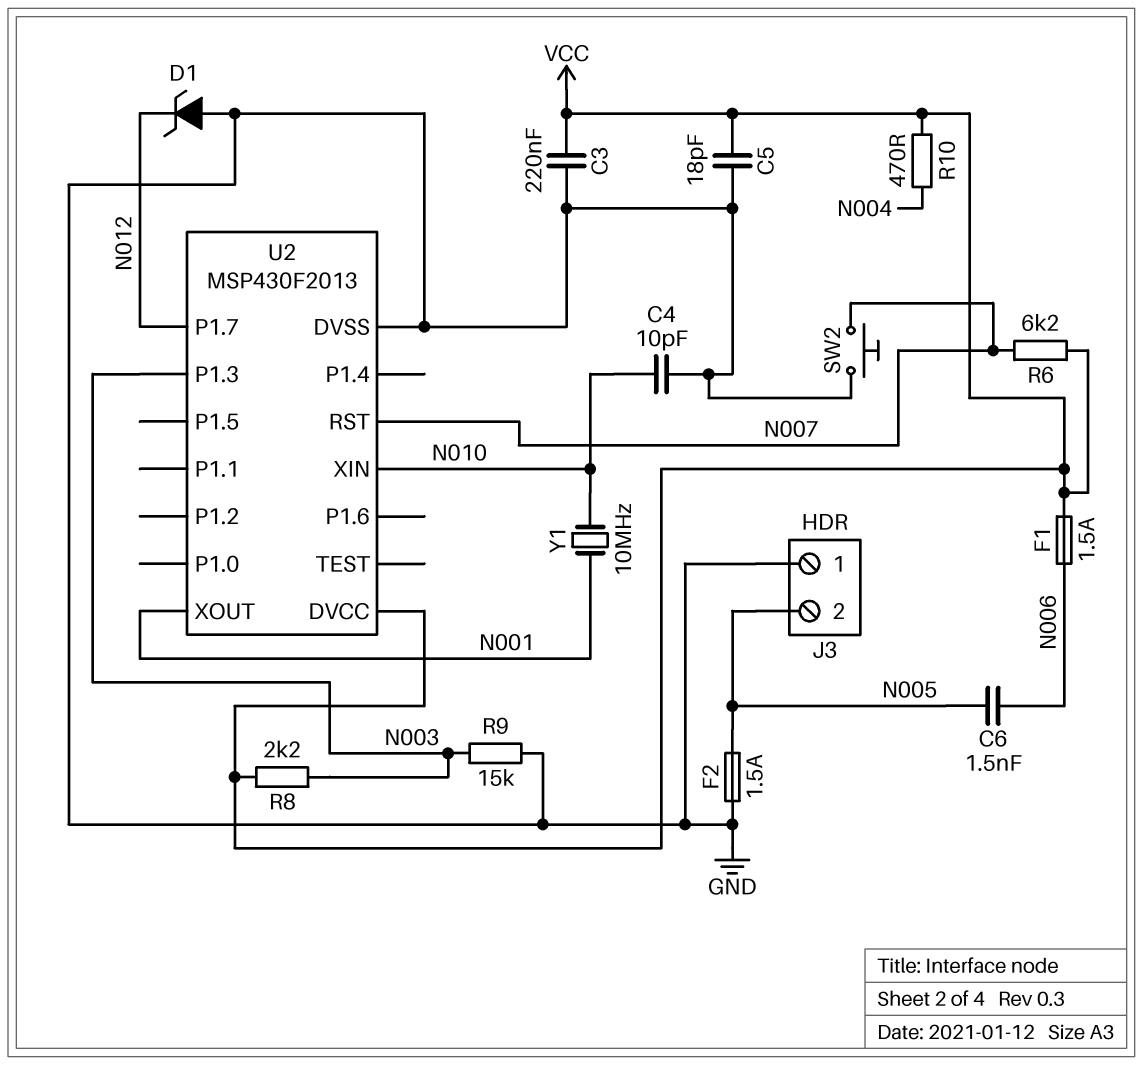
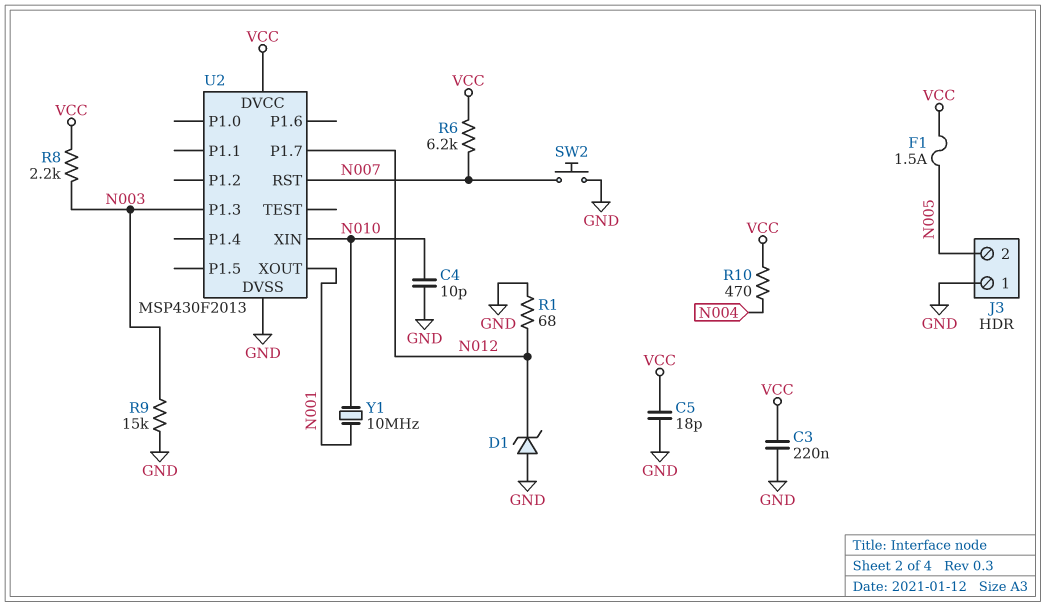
C6: 1.5nF (N005, N006) -> none
F1: 1.5A (N006, VCC) -> 1.5A (N005, VCC)
F2: 1.5A (GND, N005) -> none
R1: none -> 68 (GND, N012)

